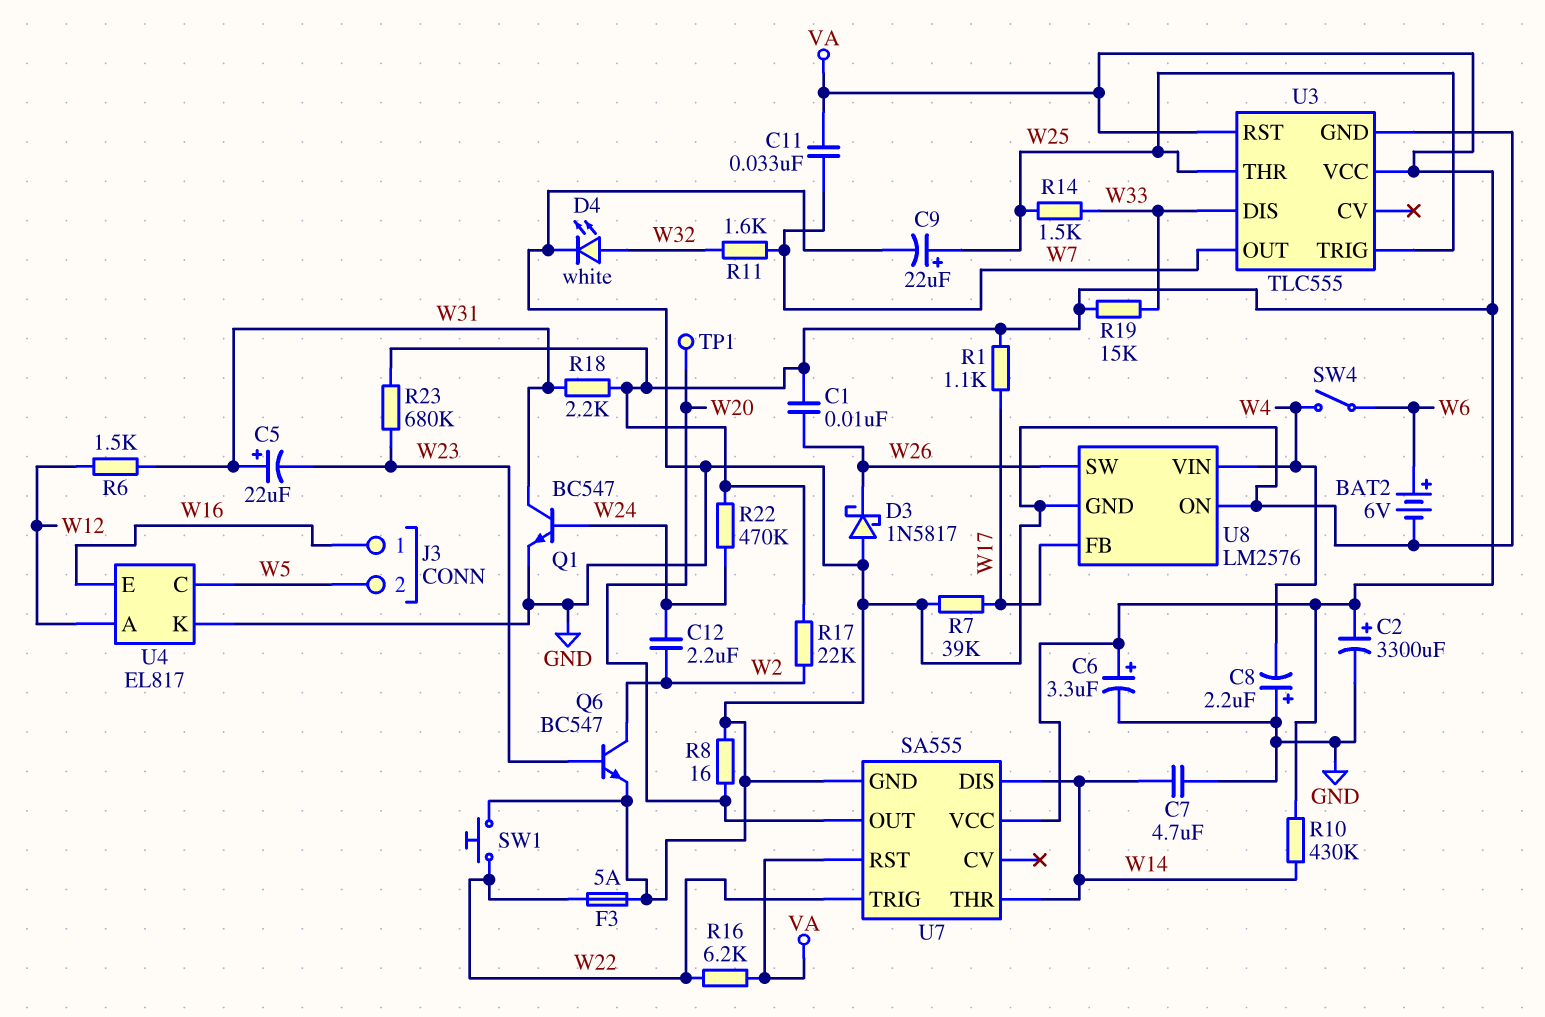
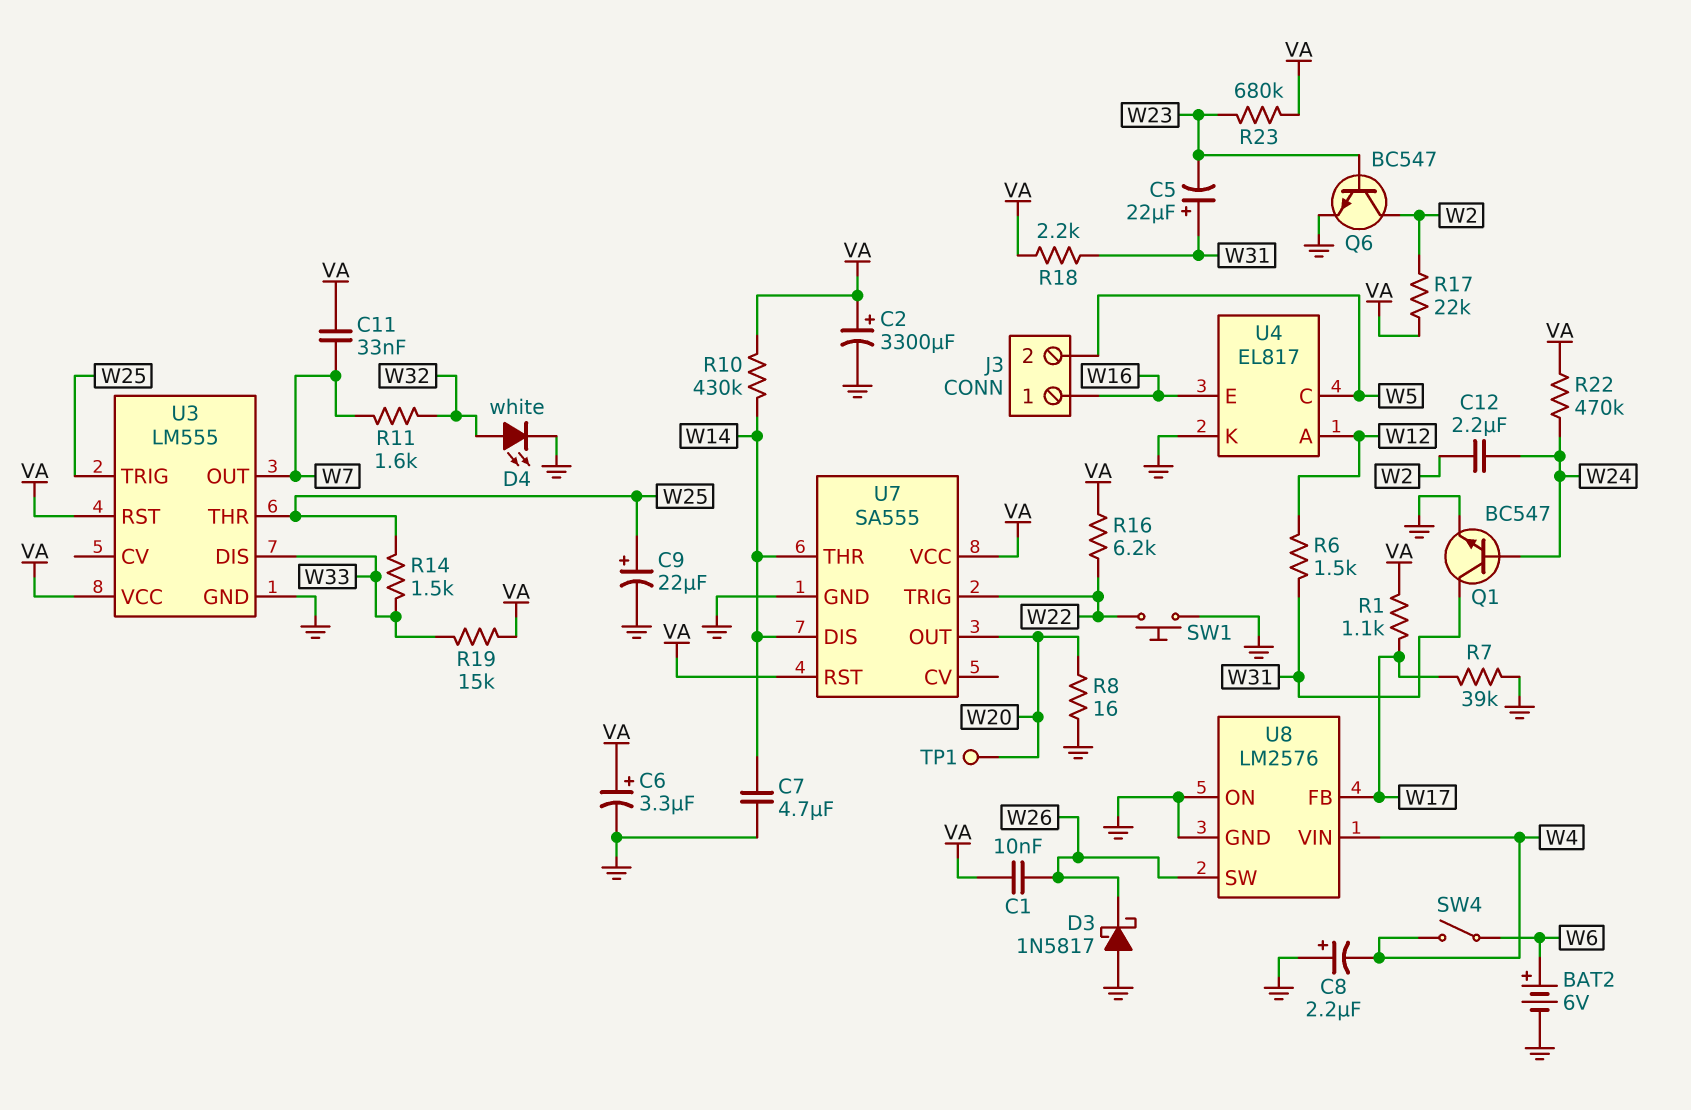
F3: 5A (GND, W22) -> none
U3: TLC555 -> LM555

